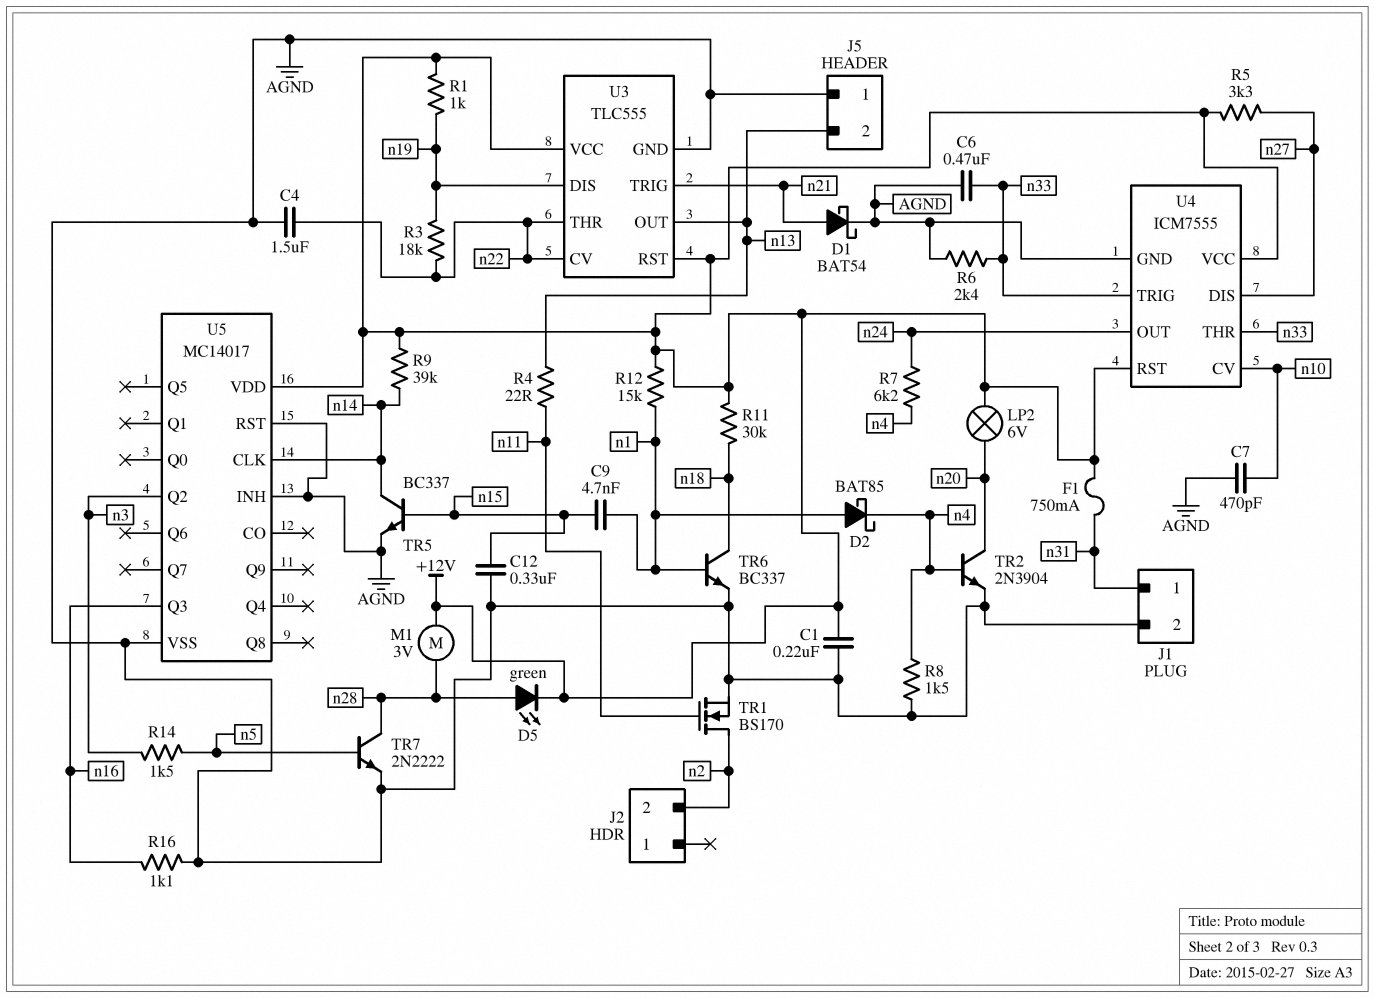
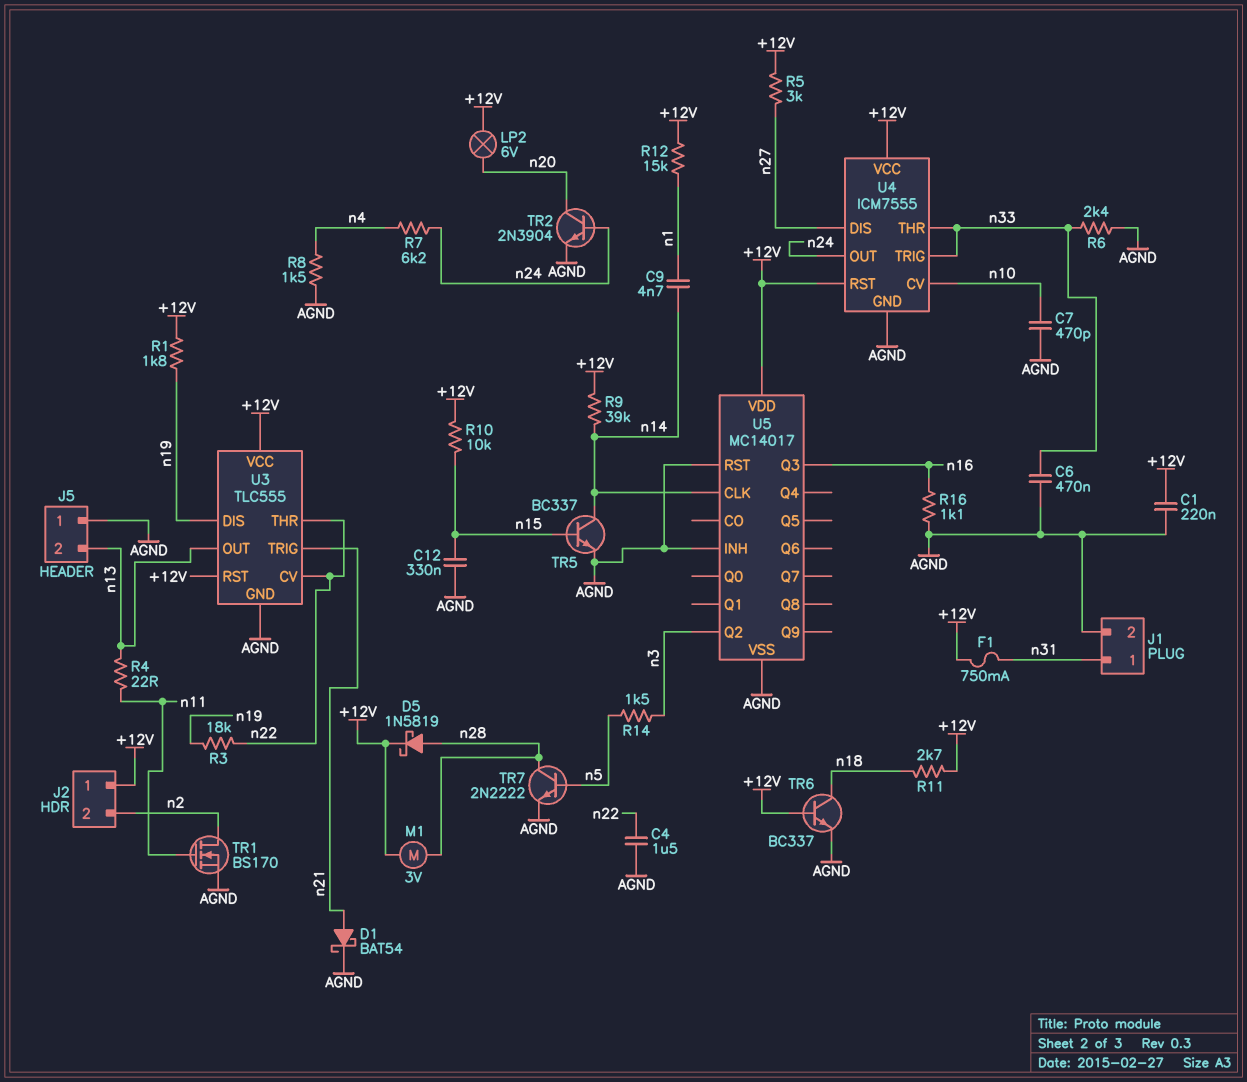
C9: 4.7nF (n1, n15) -> 4.7nF (n1, n14)
D2: schottky BAT85 (A n1, K n4) -> none
D5: LED green (A n28, K +12V) -> schottky 1N5819 (A n28, K +12V)
J2 pin 1: none -> +12V
R1: 1k (+12V, n19) -> 1.8k (+12V, n19)
R5: 3.3k (+12V, n27) -> 3k (+12V, n27)
R10: none -> 10k (+12V, n15)
R11: 30k (+12V, n18) -> 2.7k (+12V, n18)
TR2: NPN 2N3904 (B n4, C n20, E AGND) -> NPN 2N3904 (B n24, C n20, E AGND)
TR6: NPN BC337 (B n1, C n18, E AGND) -> NPN BC337 (B +12V, C n18, E AGND)

